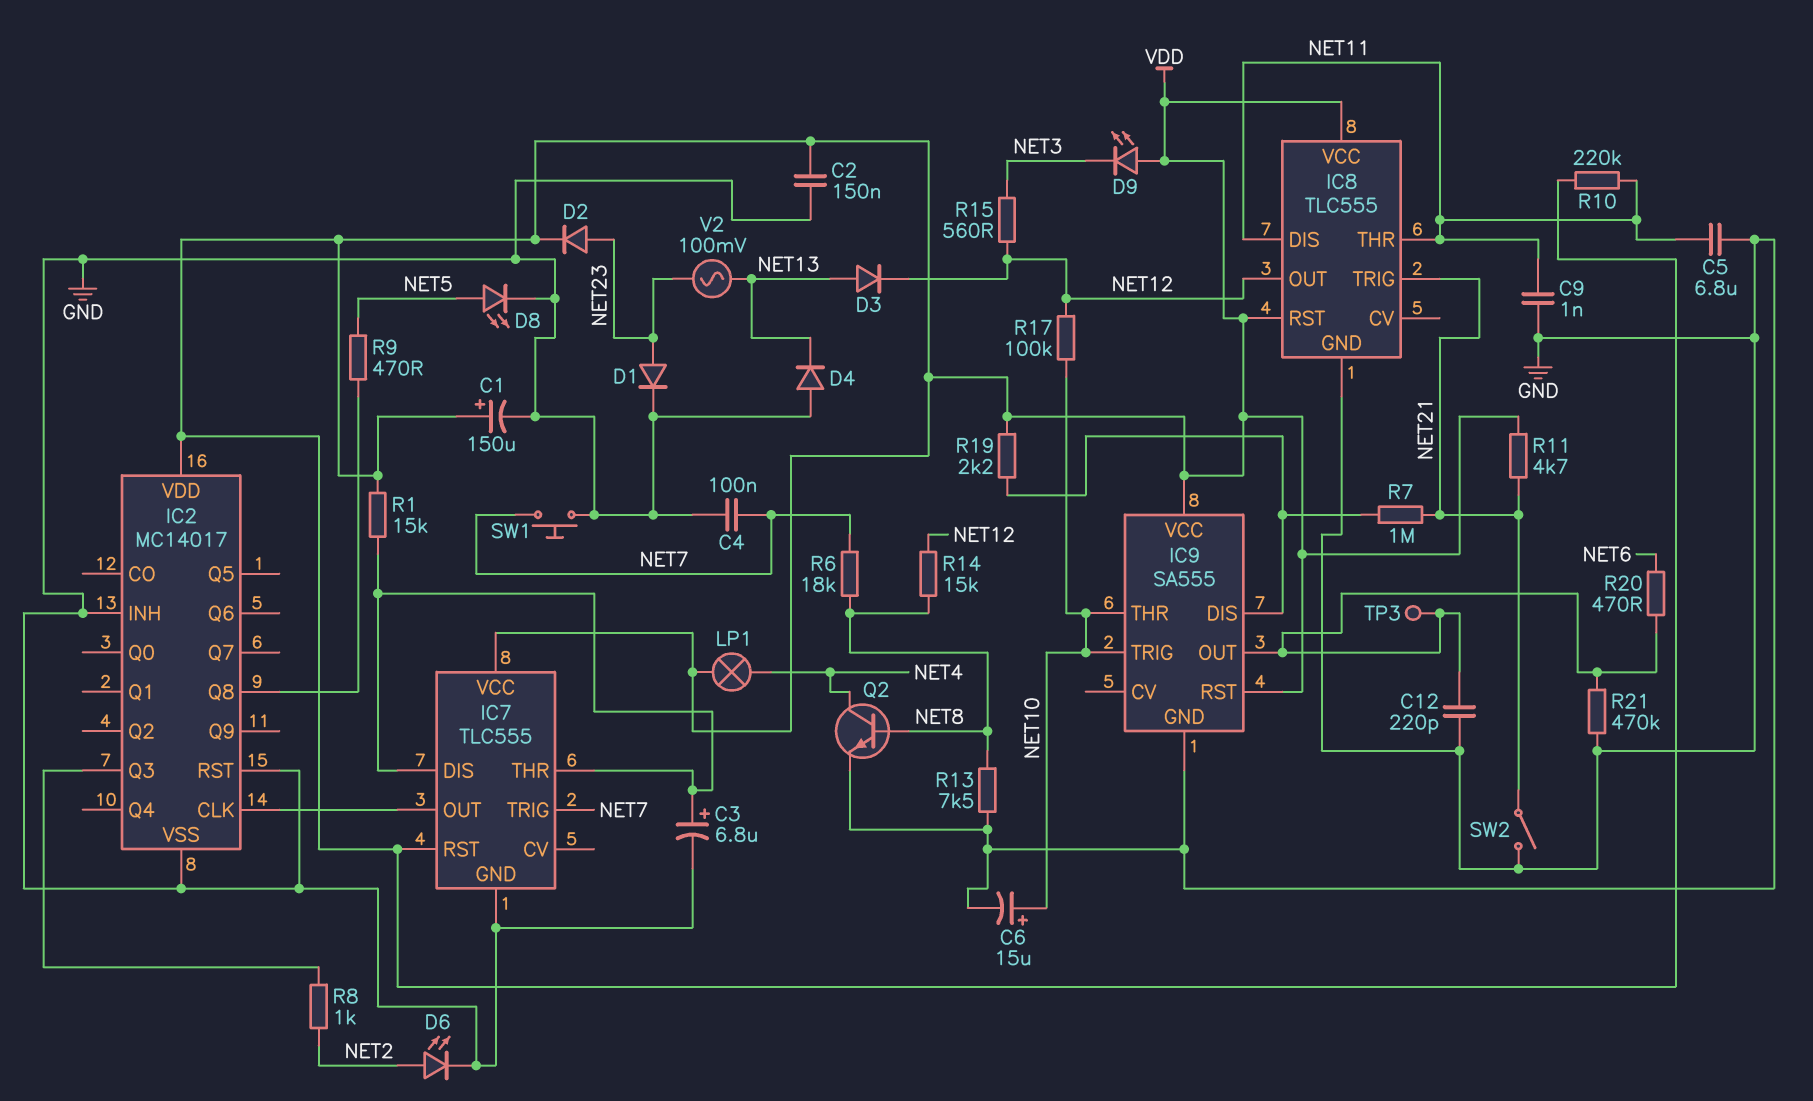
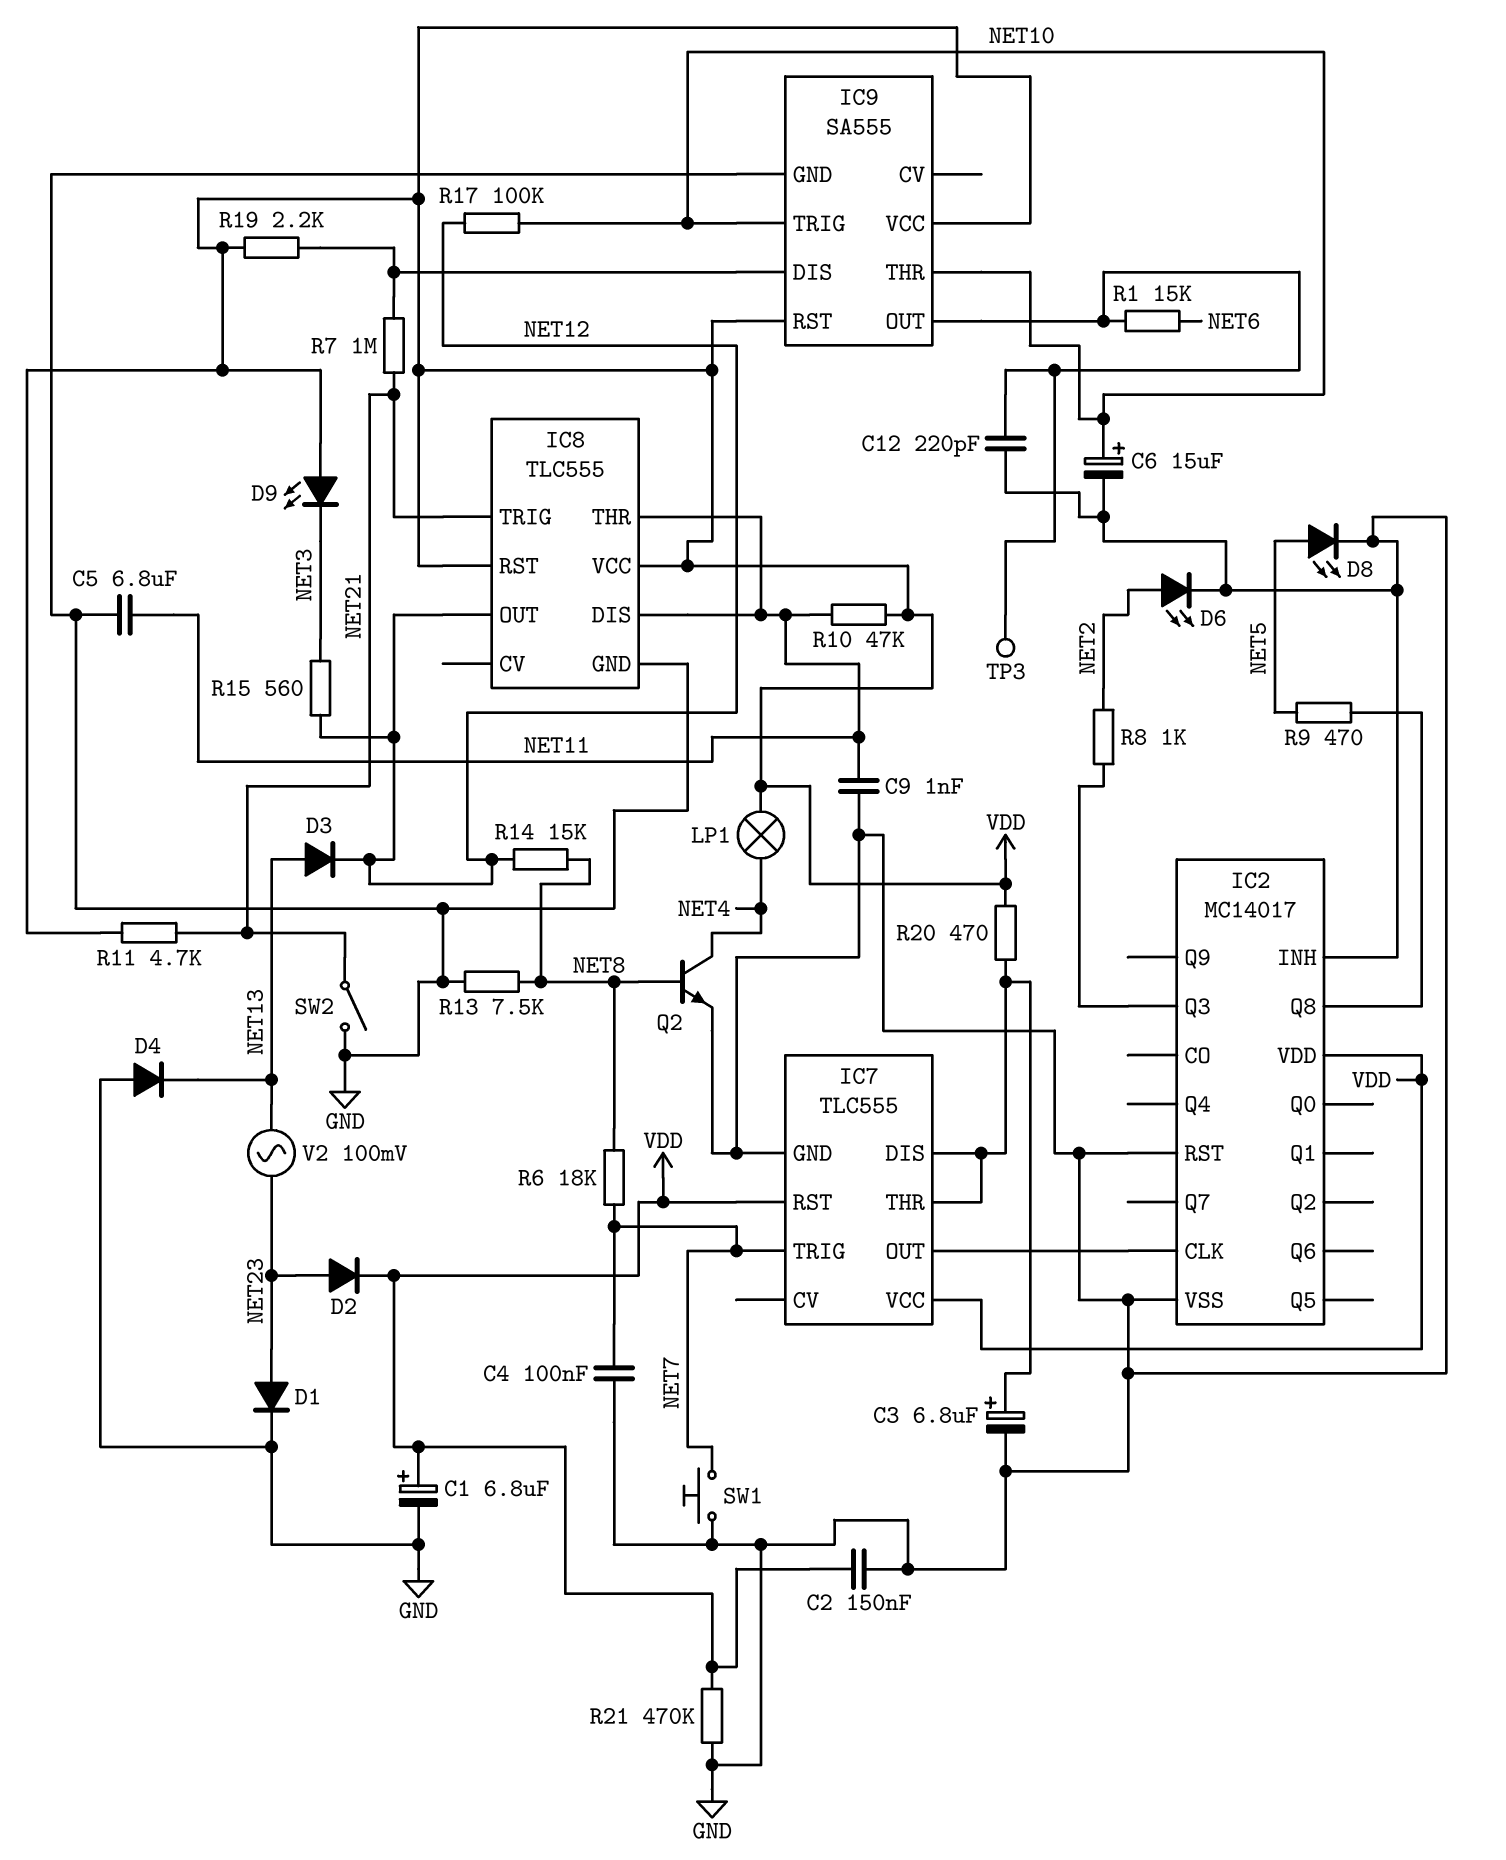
C1: 150uF (plus VDD, minus GND) -> 6.8uF (plus VDD, minus GND)
R1: 15k (IC7/DIS, VDD) -> 15k (IC9/OUT, NET6)
R10: 220k (NET11, VDD) -> 47k (NET11, VDD)
R20: 470 (IC9/OUT, NET6) -> 470 (IC7/DIS, VDD)
R21: 470k (GND, IC9/OUT) -> 470k (GND, VDD)

